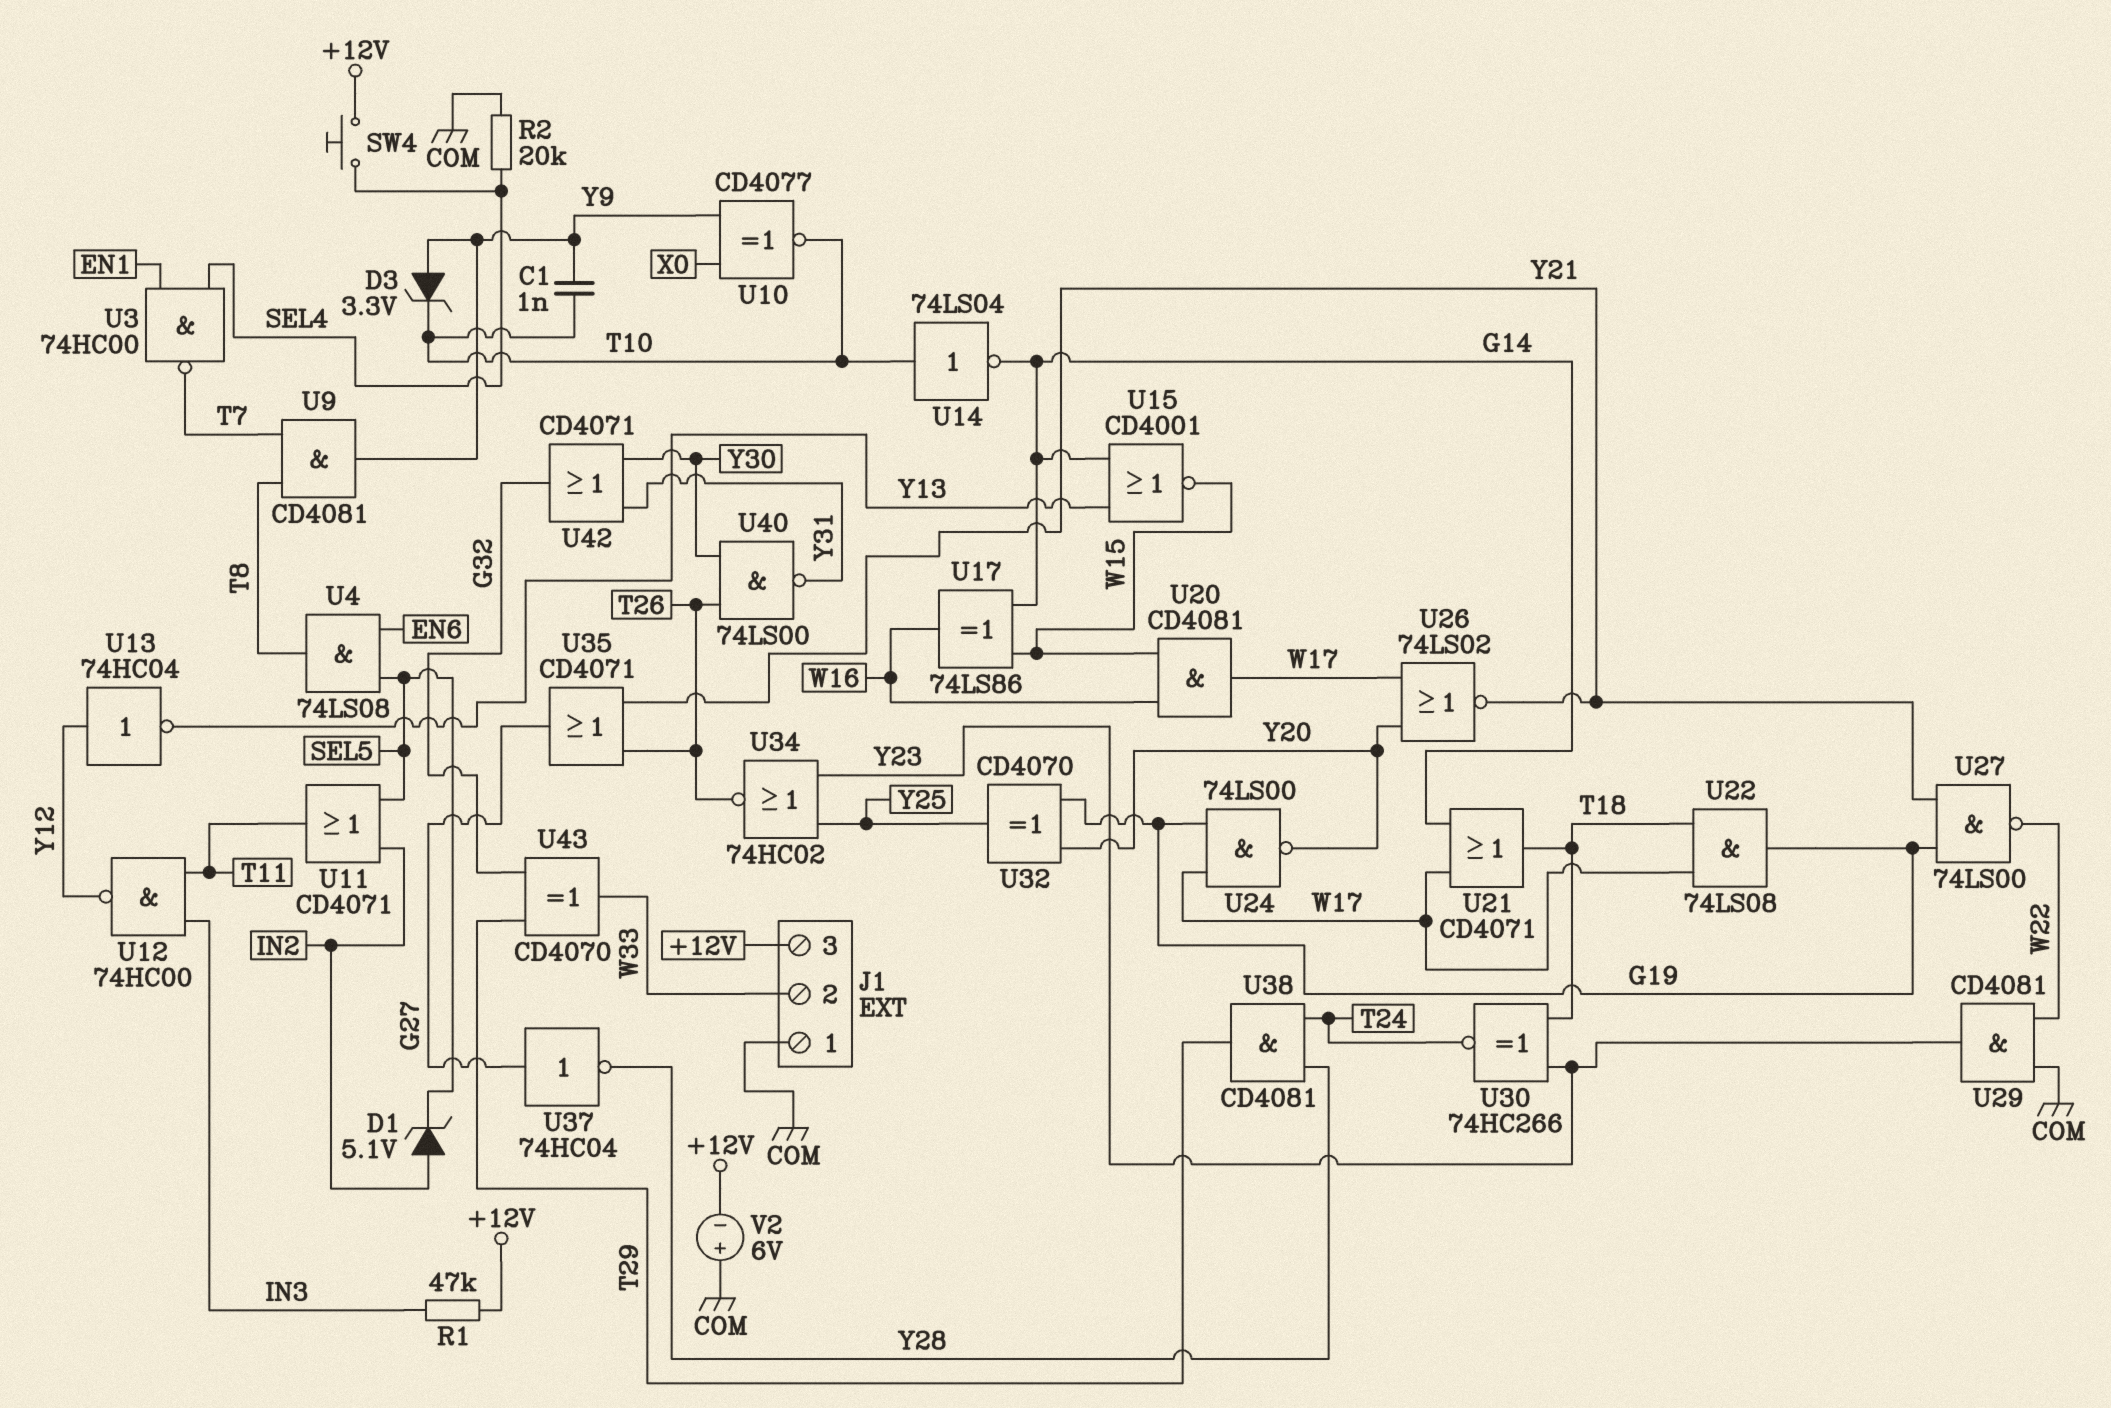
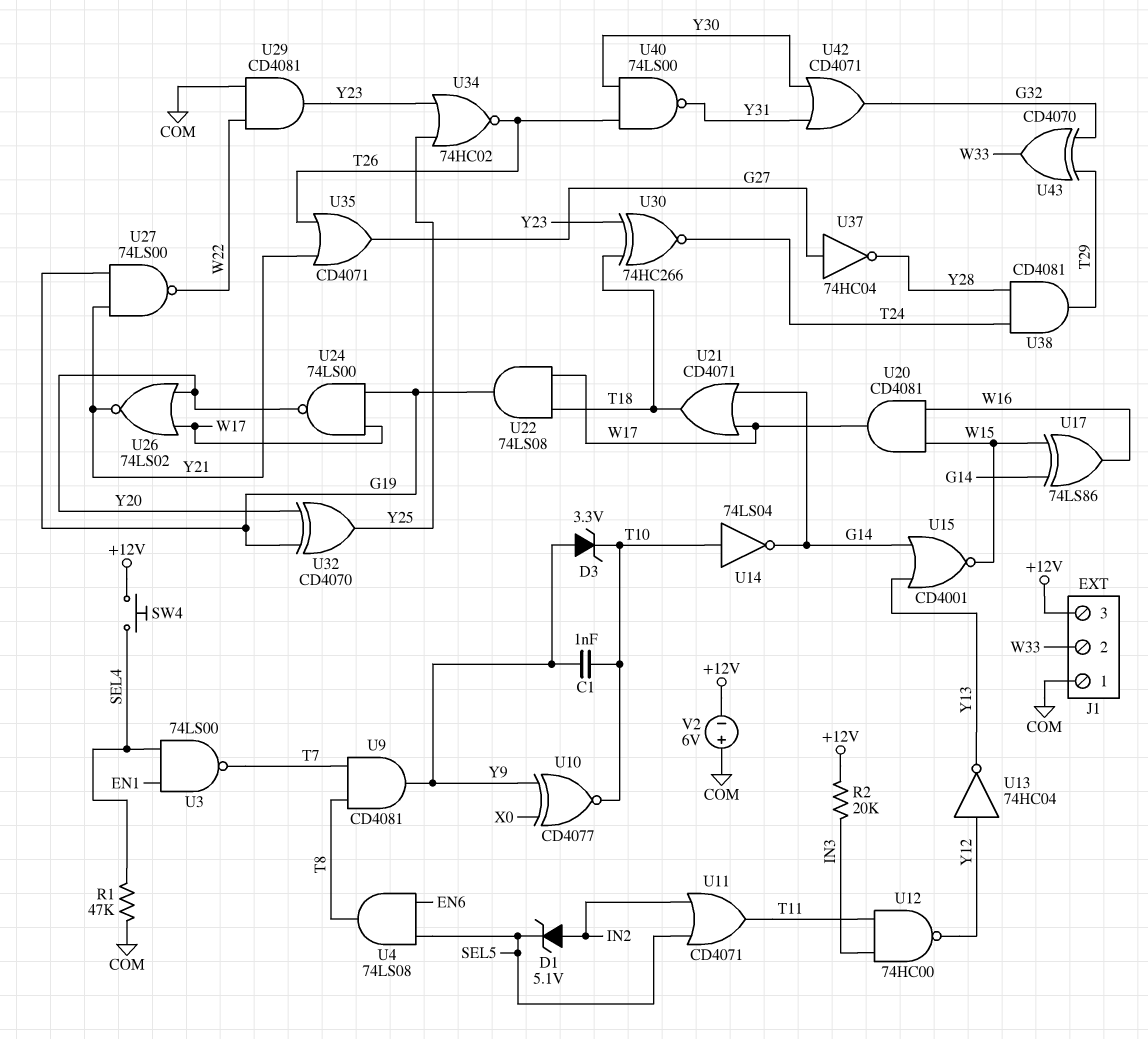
R1: 47k (+12V, IN3) -> 47k (COM, SEL4)
R2: 20k (COM, SEL4) -> 20k (+12V, IN3)
U3: NAND 74HC00 (in EN1, in SEL4, out T7) -> NAND 74LS00 (in EN1, in SEL4, out T7)

